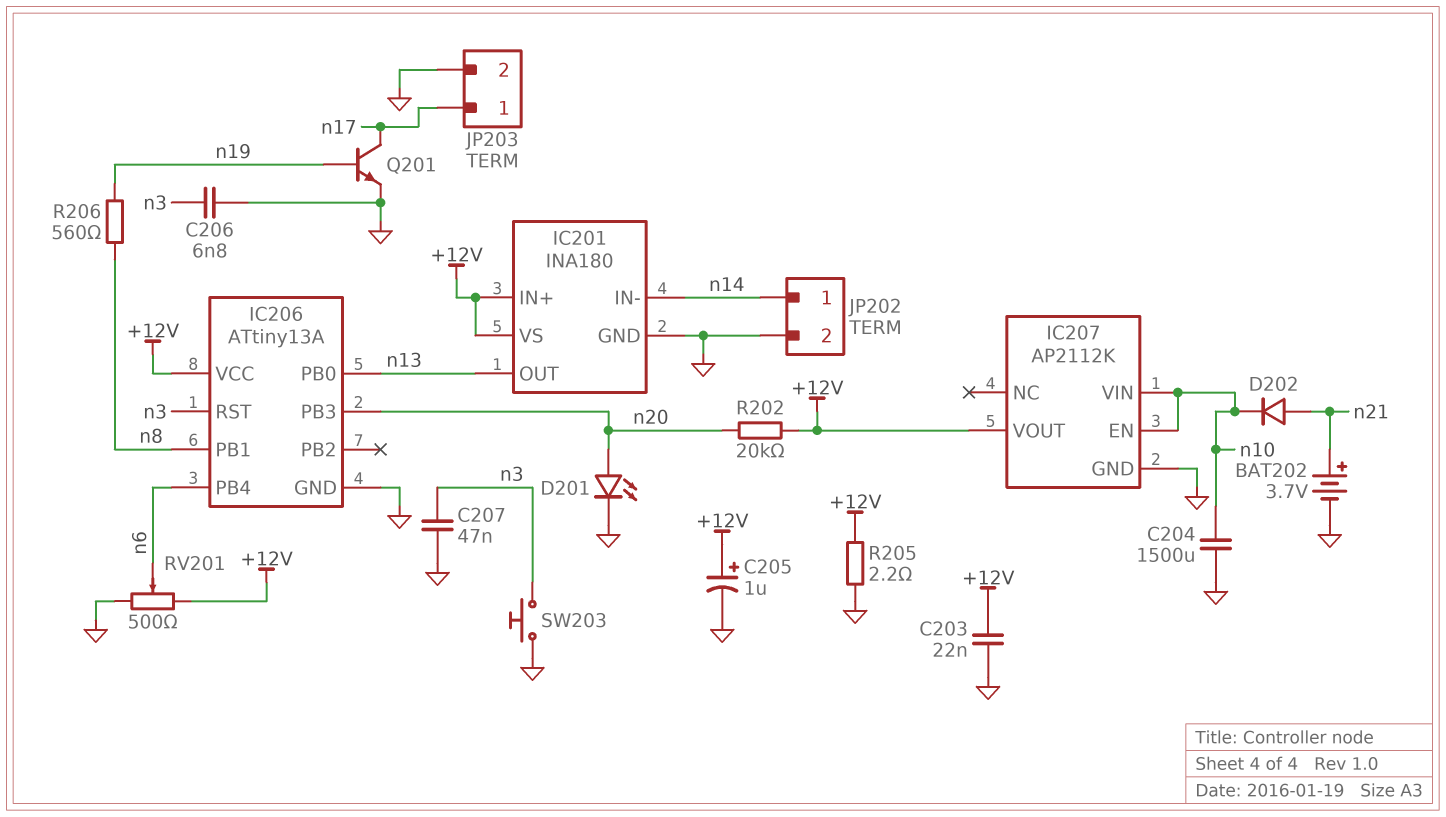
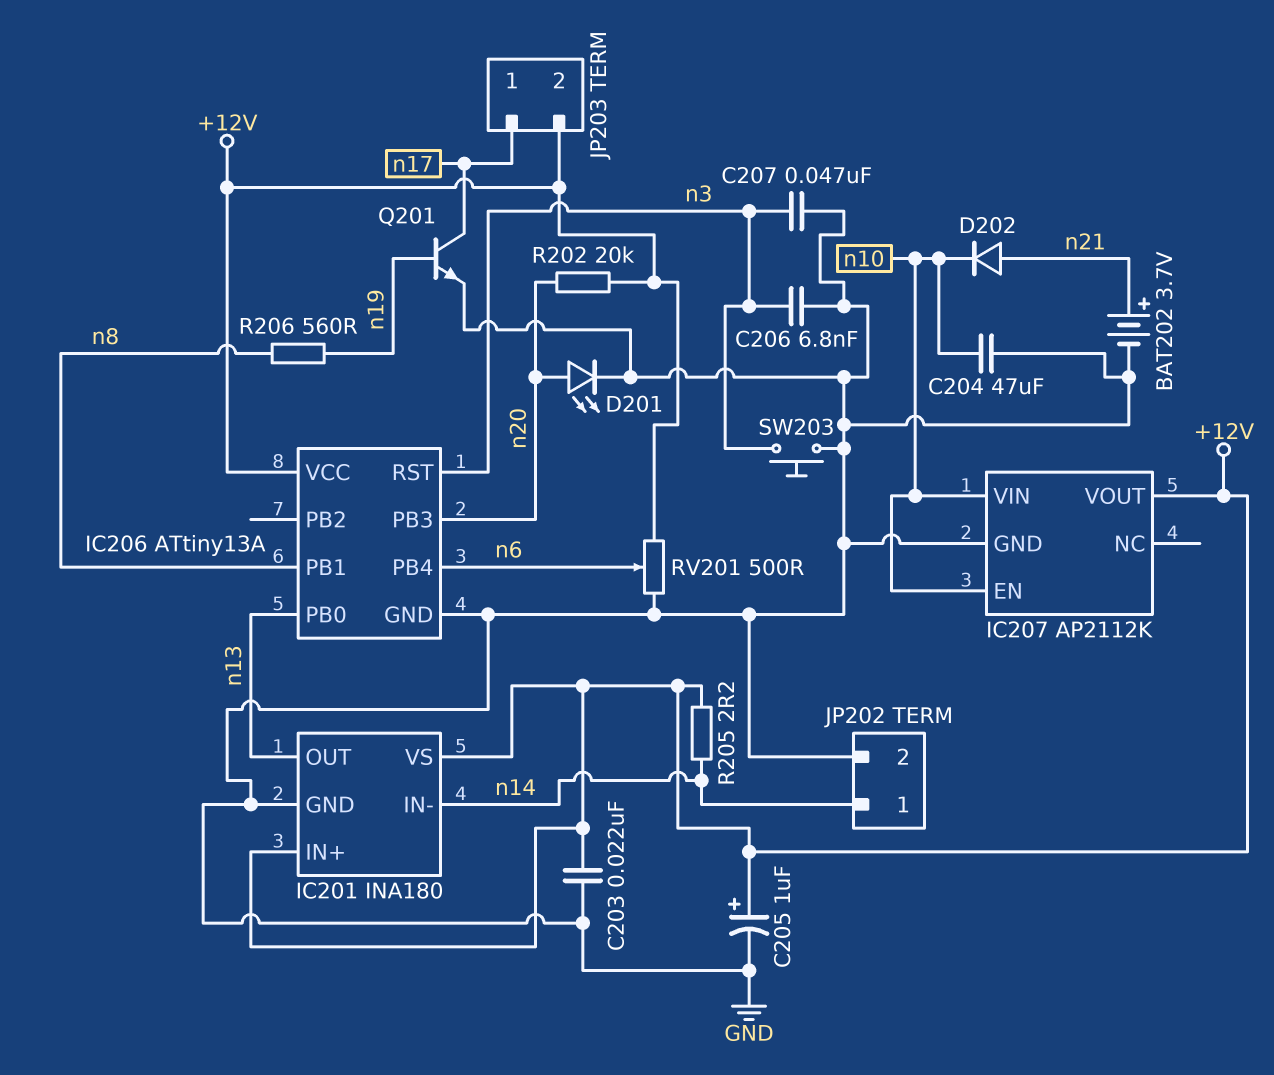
C204: 1500uF (GND, n10) -> 47uF (GND, n10)
JP203 pin 2: GND -> +12V
R205: 2.2 (+12V, GND) -> 2.2 (+12V, n14)

